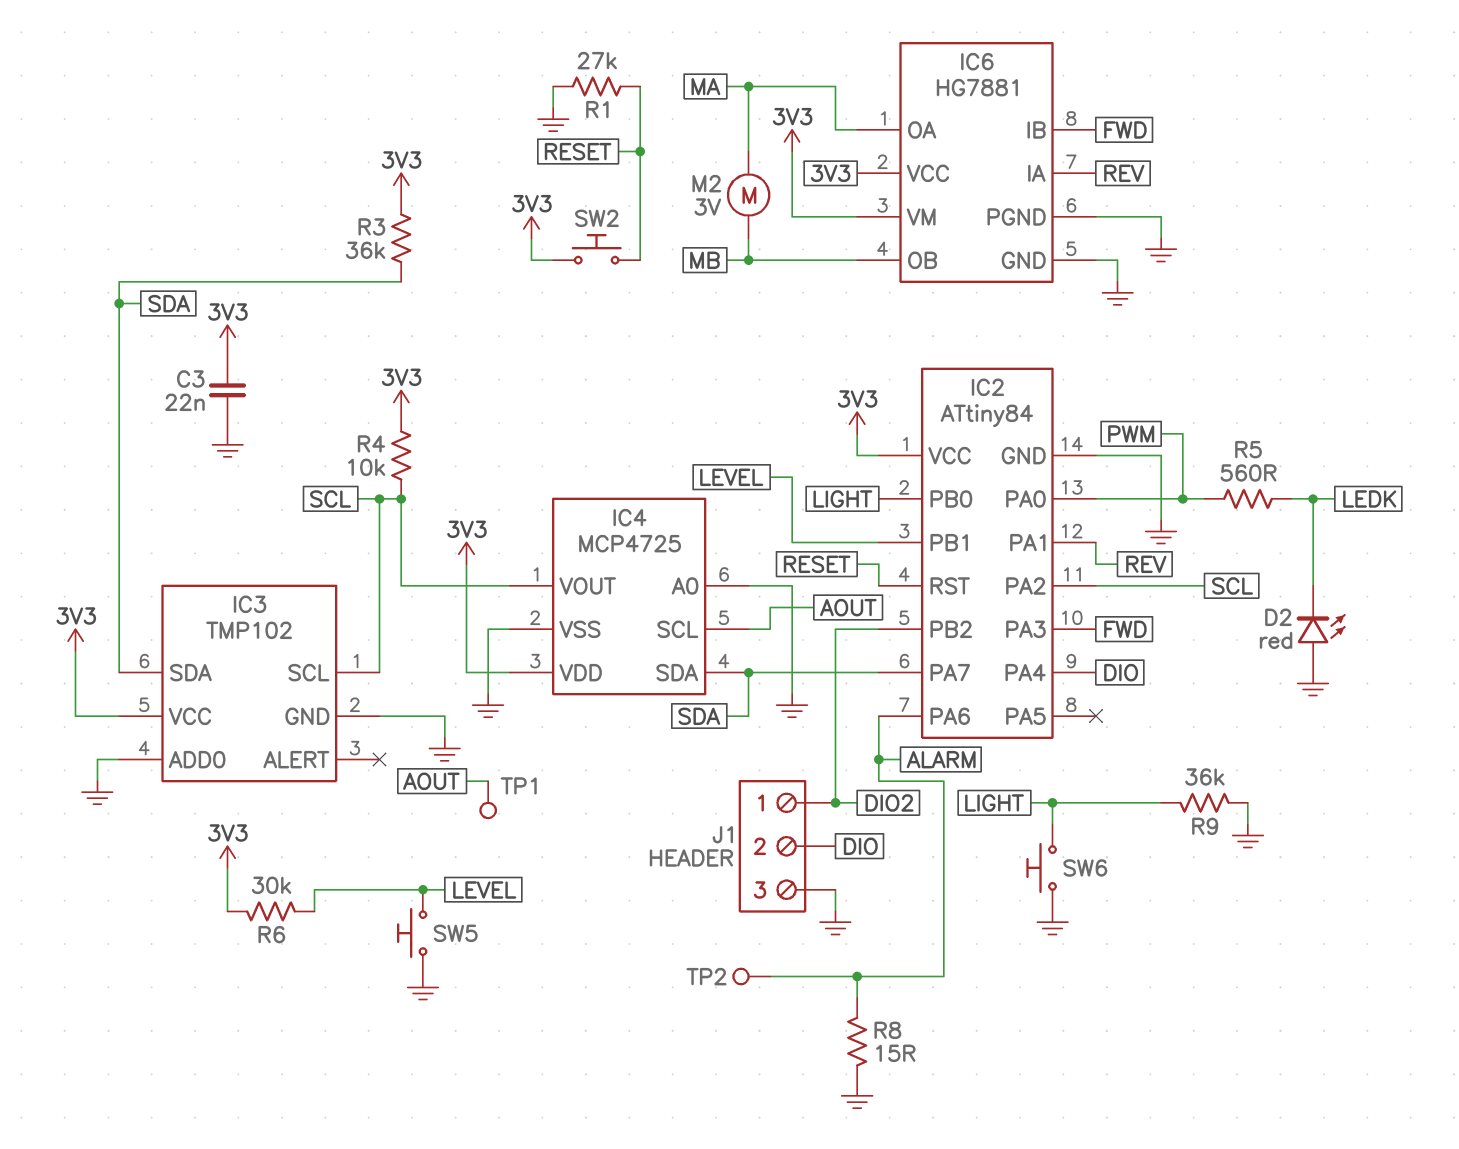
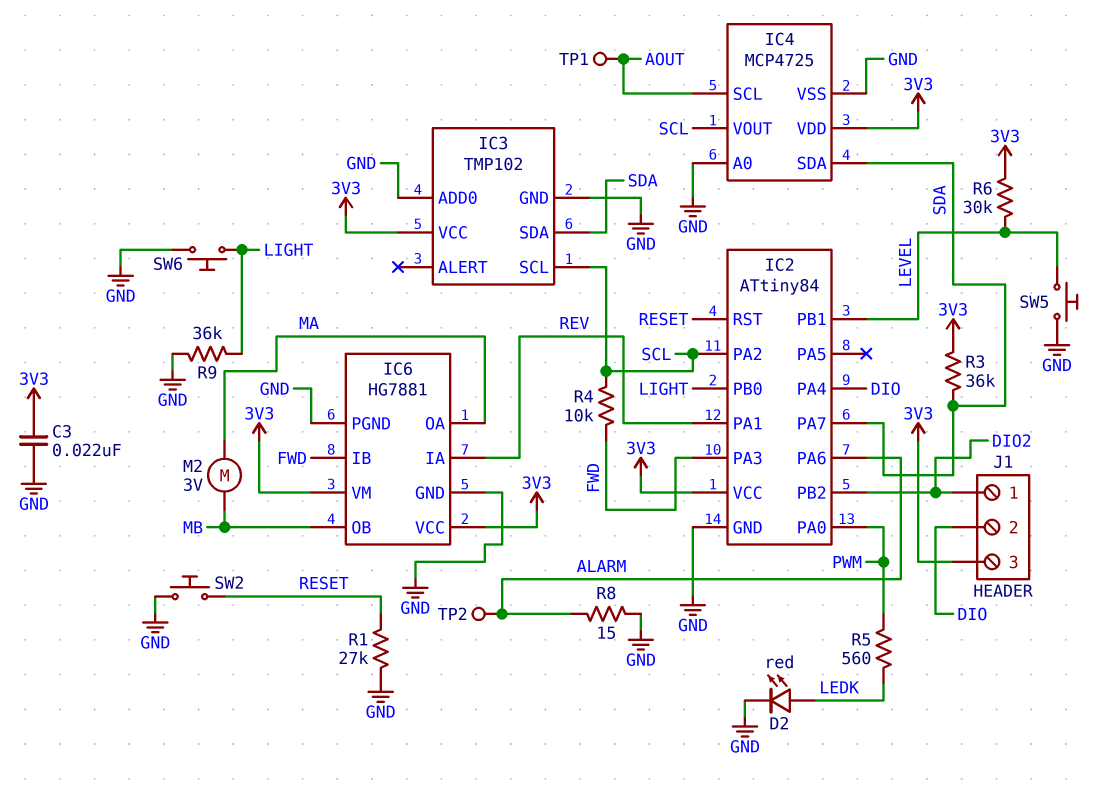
D2: LED red (A GND, K LEDK) -> LED red (A LEDK, K GND)
J1 pin 3: GND -> 3V3
R4: 10k (3V3, SCL) -> 10k (FWD, SCL)
SW2: button (3V3, RESET) -> button (GND, RESET)

